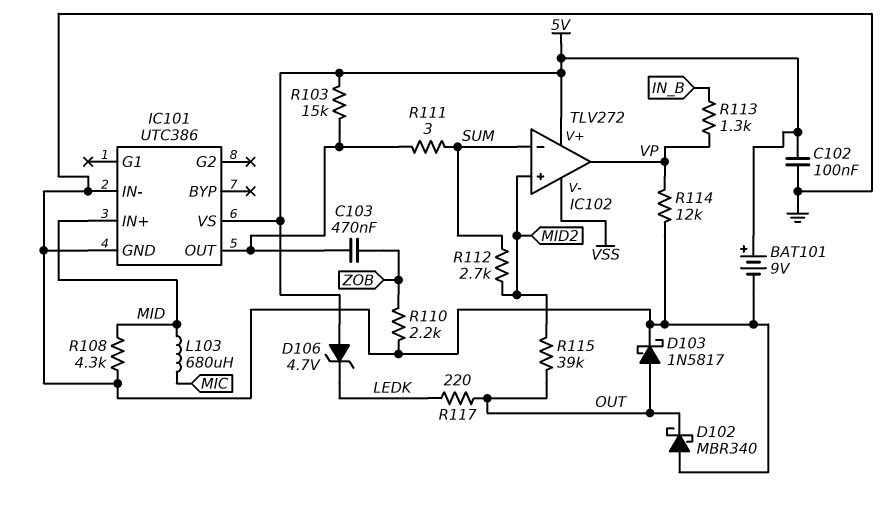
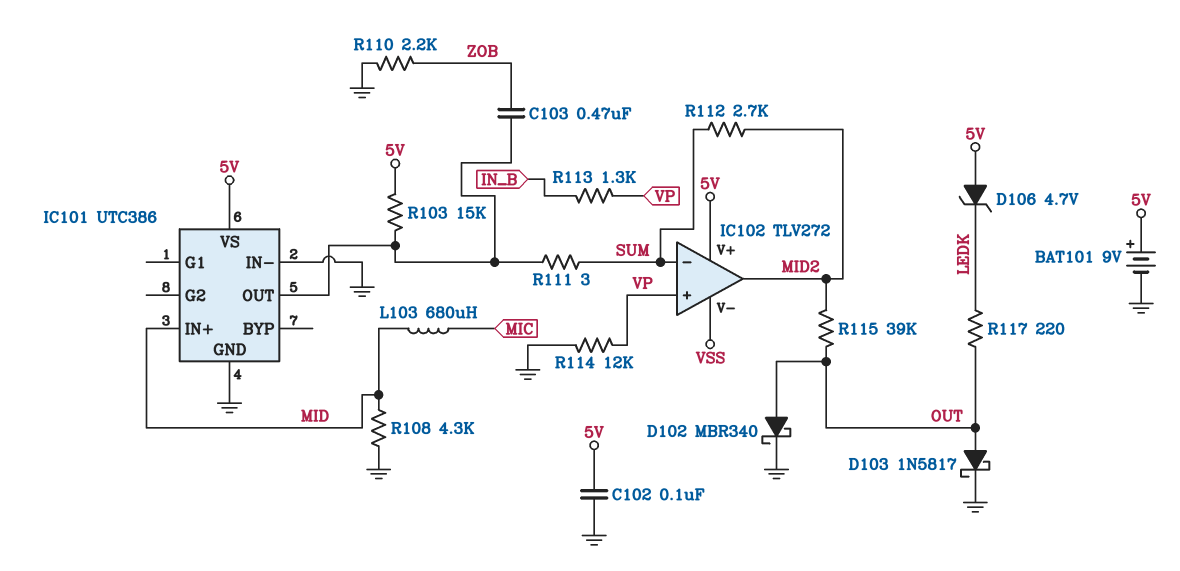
D102: schottky MBR340 (A GND, K OUT) -> schottky MBR340 (A OUT, K GND)
IC102 pin in+: MID2 -> VP
IC102 pin out: VP -> MID2

